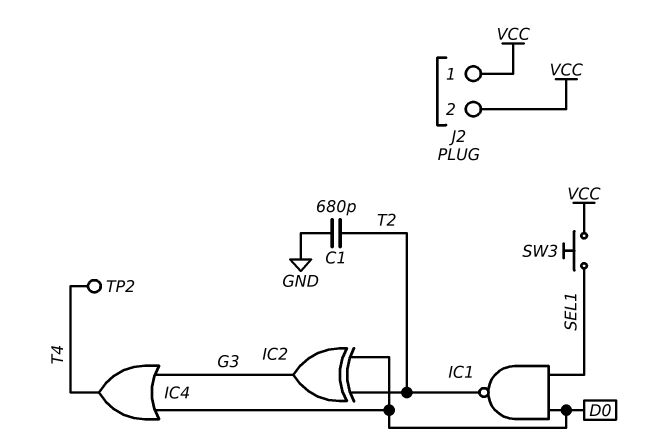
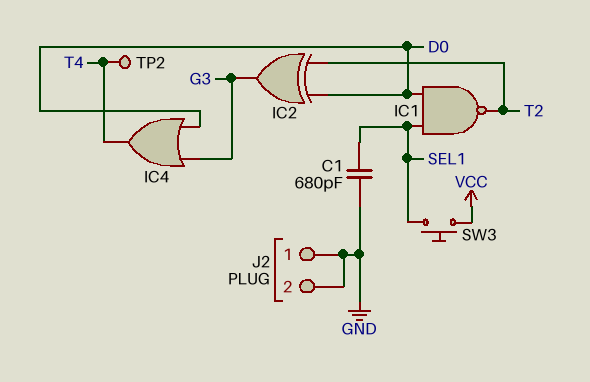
C1: 680pF (GND, T2) -> 680pF (GND, SEL1)
J2 pin 1: VCC -> GND
J2 pin 2: VCC -> GND

